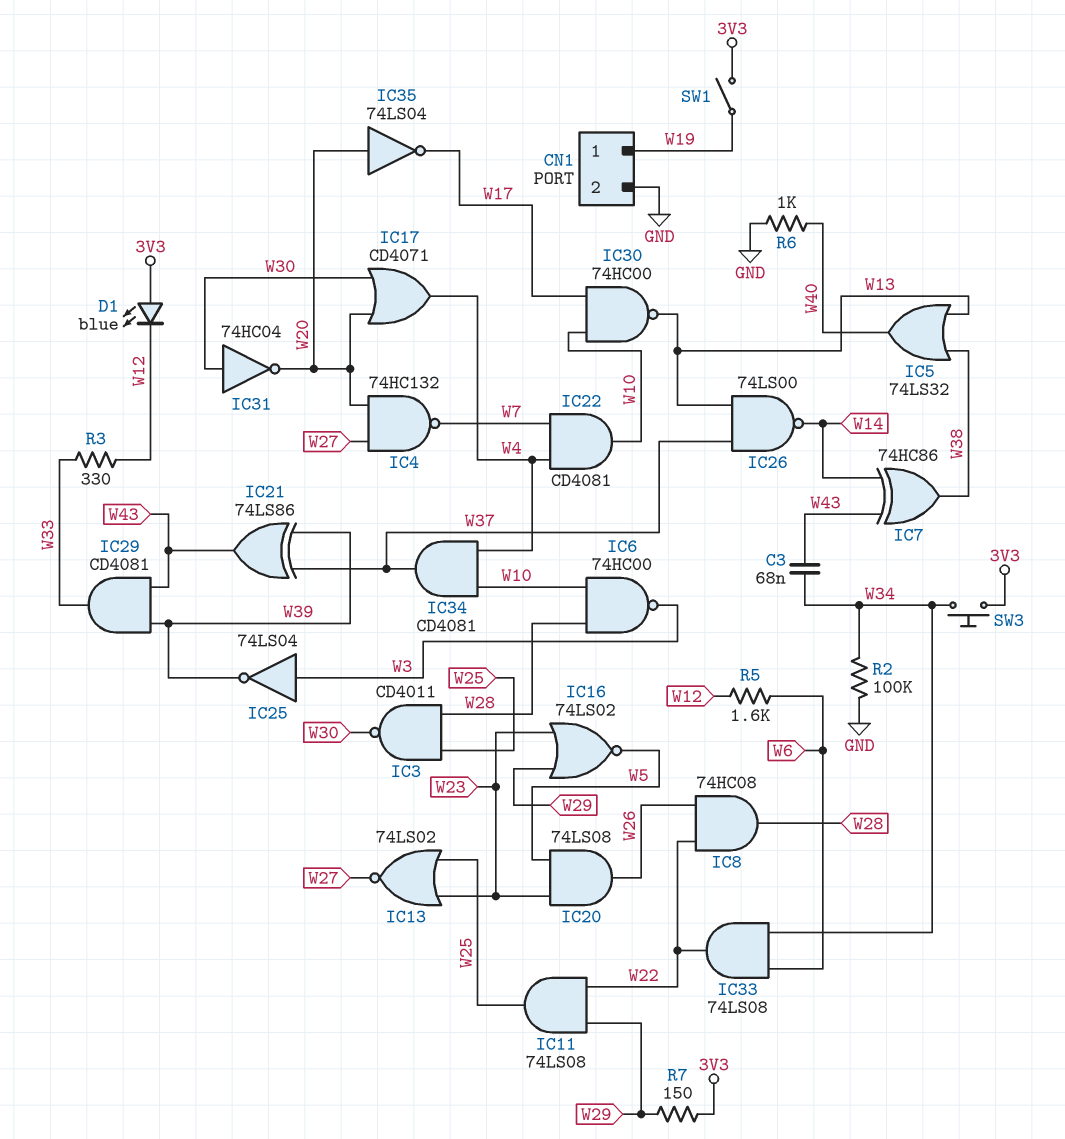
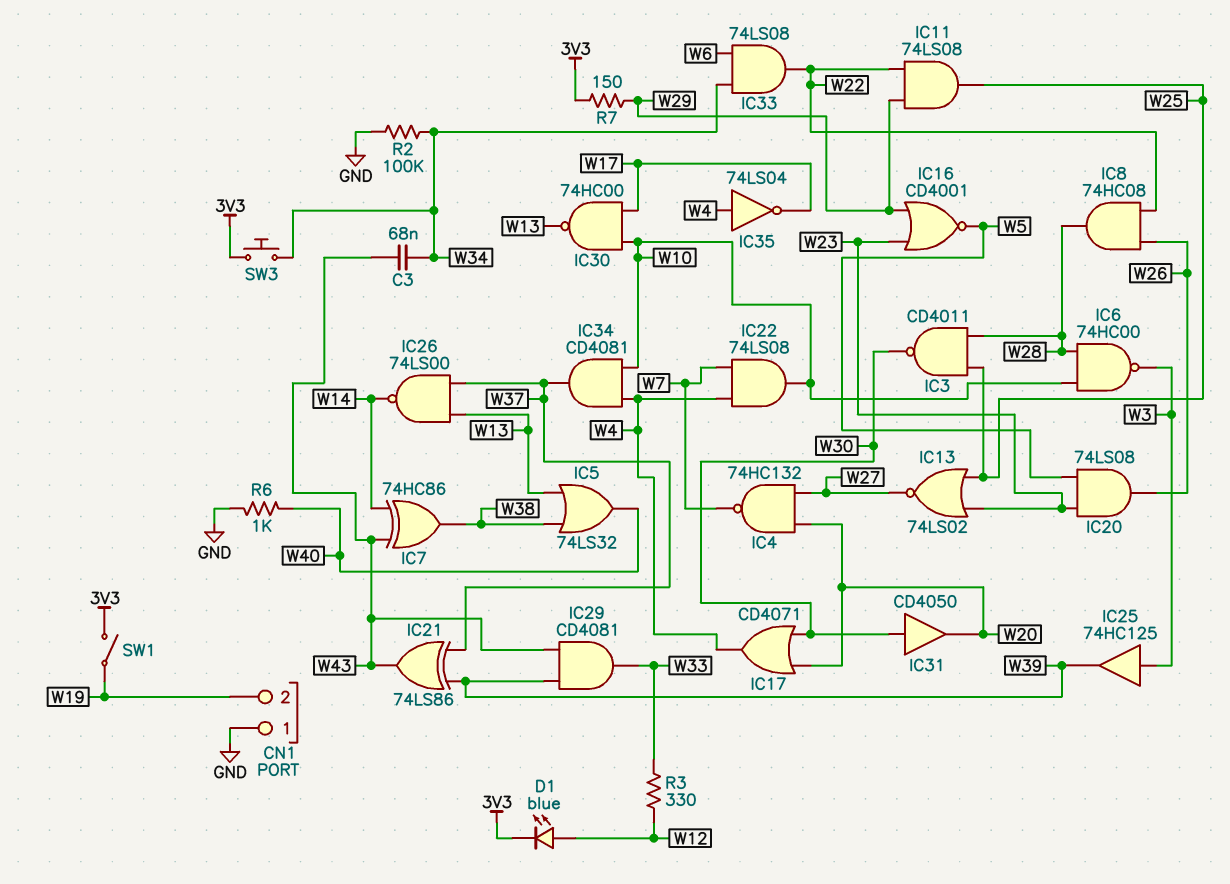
CN1 pin 1: W19 -> GND
CN1 pin 2: GND -> W19
D1: LED blue (A 3V3, K W12) -> LED blue (A W12, K 3V3)
IC16: NOR 74LS02 (in W23, in W29, out W5) -> NOR CD4001 (in W23, in W29, out W5)
IC22: AND CD4081 (in W4, in W7, out W10) -> AND 74LS08 (in W4, in W7, out W10)
IC25: NOT 74LS04 (in W3, out W39) -> buffer 74HC125 (in W3, out W39)
IC31: NOT 74HC04 (in W30, out W20) -> buffer CD4050 (in W30, out W20)
IC35: NOT 74LS04 (in W20, out W17) -> NOT 74LS04 (in W4, out W17)
R5: 1.6k (W6, W12) -> none

